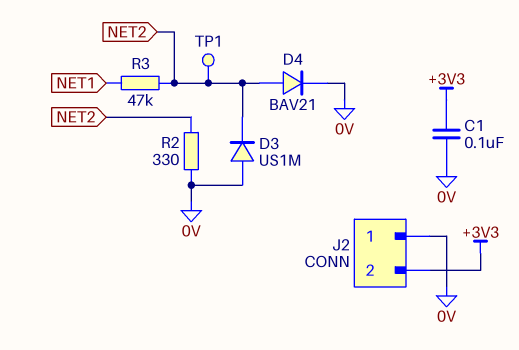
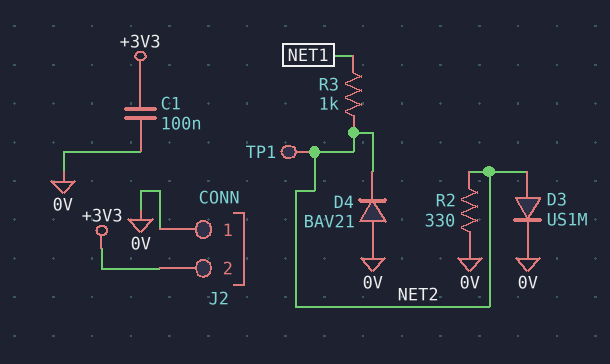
D3: diode US1M (A 0V, K NET2) -> diode US1M (A NET2, K 0V)
D4: diode BAV21 (A NET2, K 0V) -> diode BAV21 (A 0V, K NET2)
R3: 47k (NET1, NET2) -> 1k (NET1, NET2)

